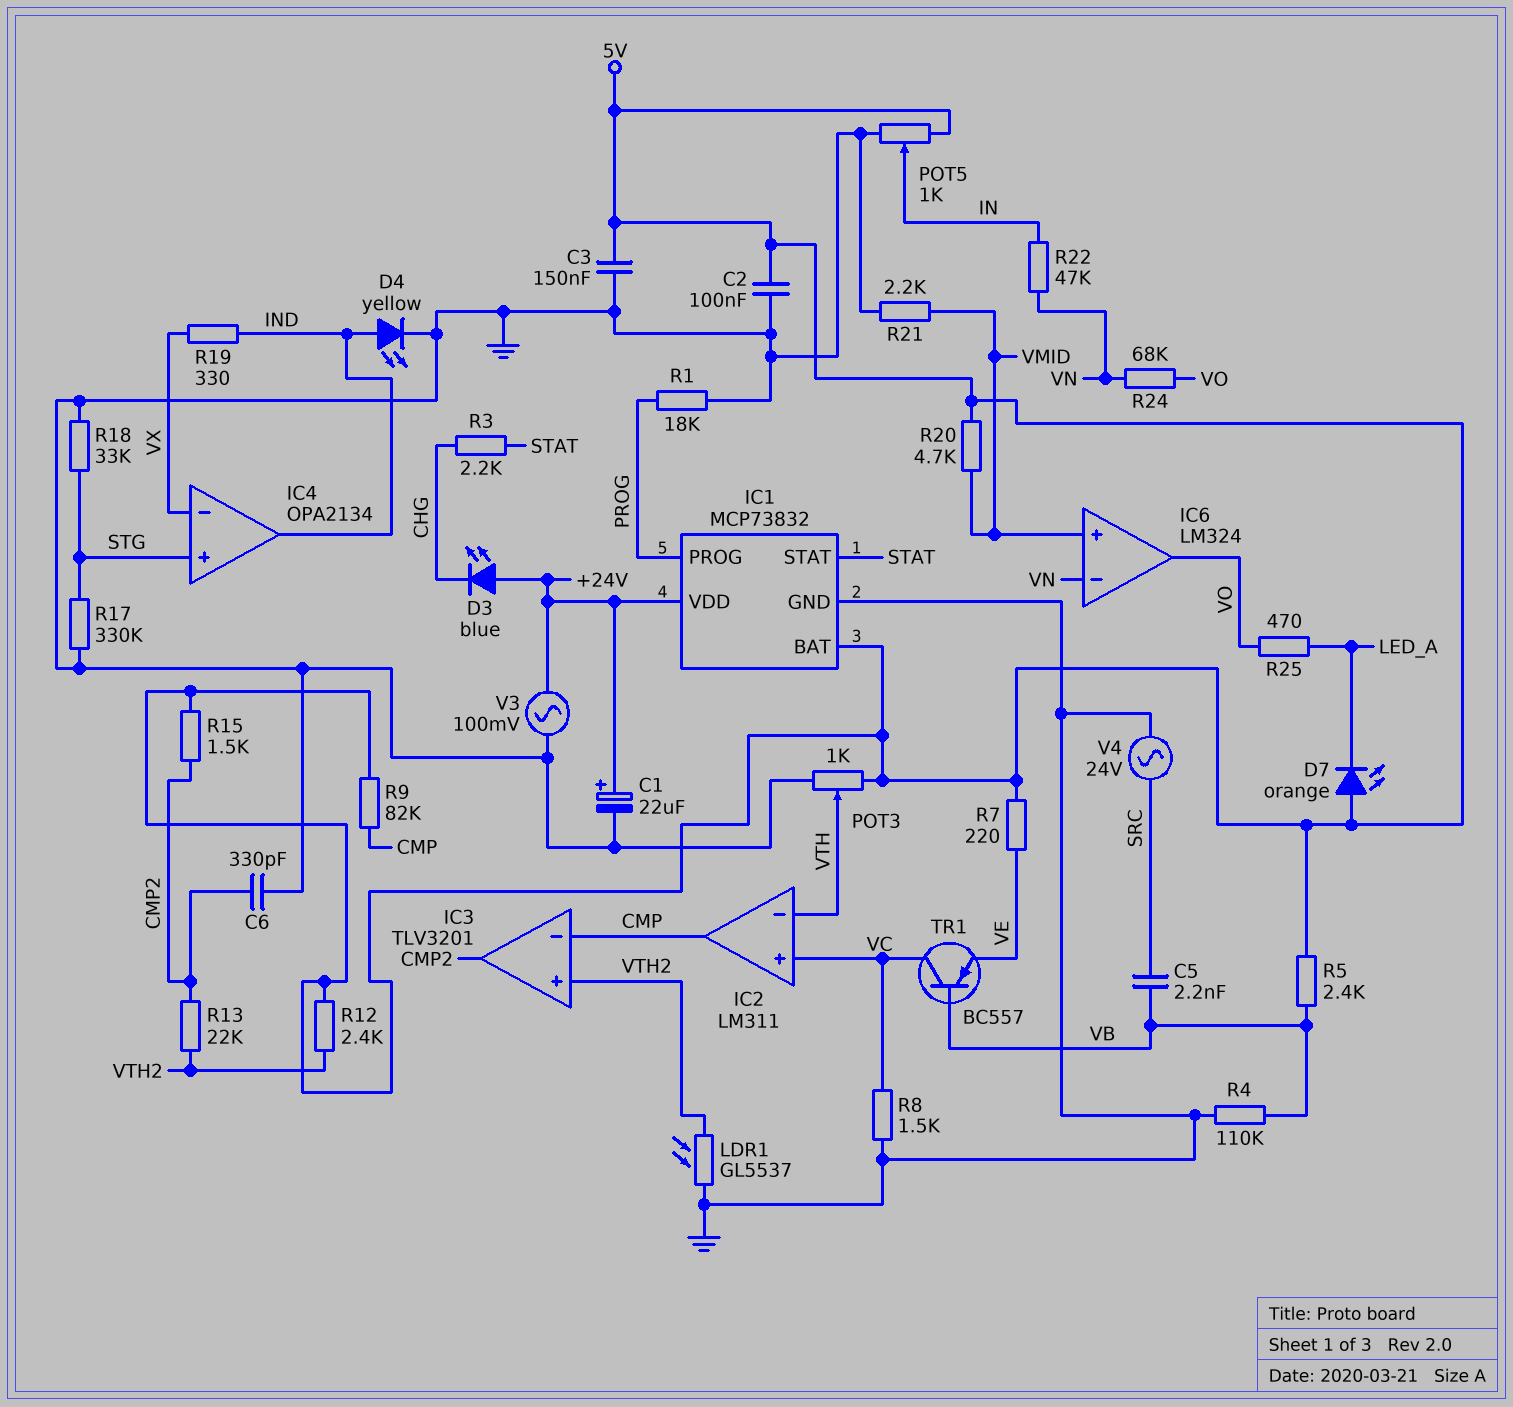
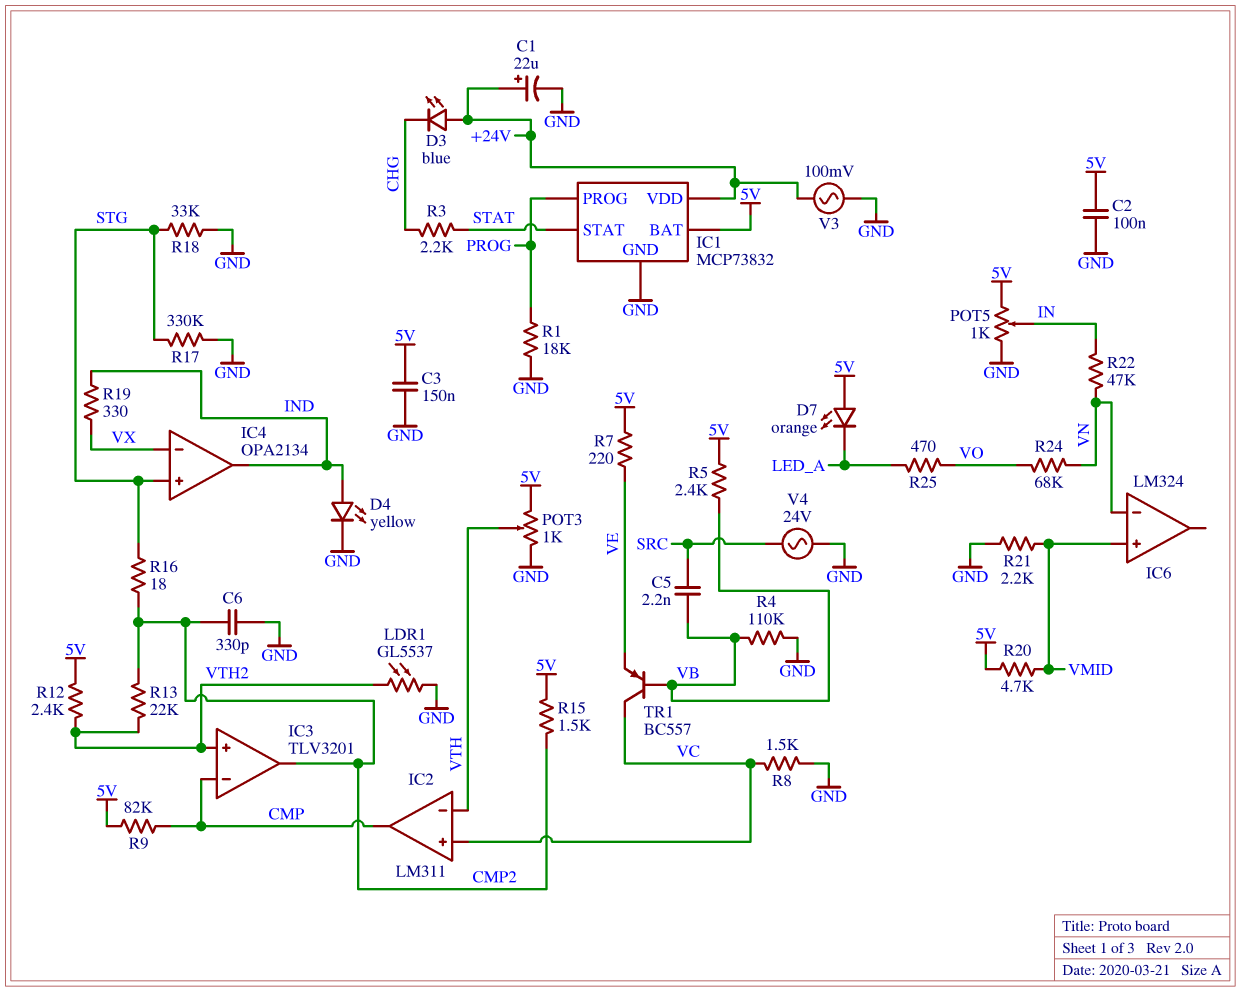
IC6 pin out: VO -> none
R16: none -> 18 (CMP2, STG)

